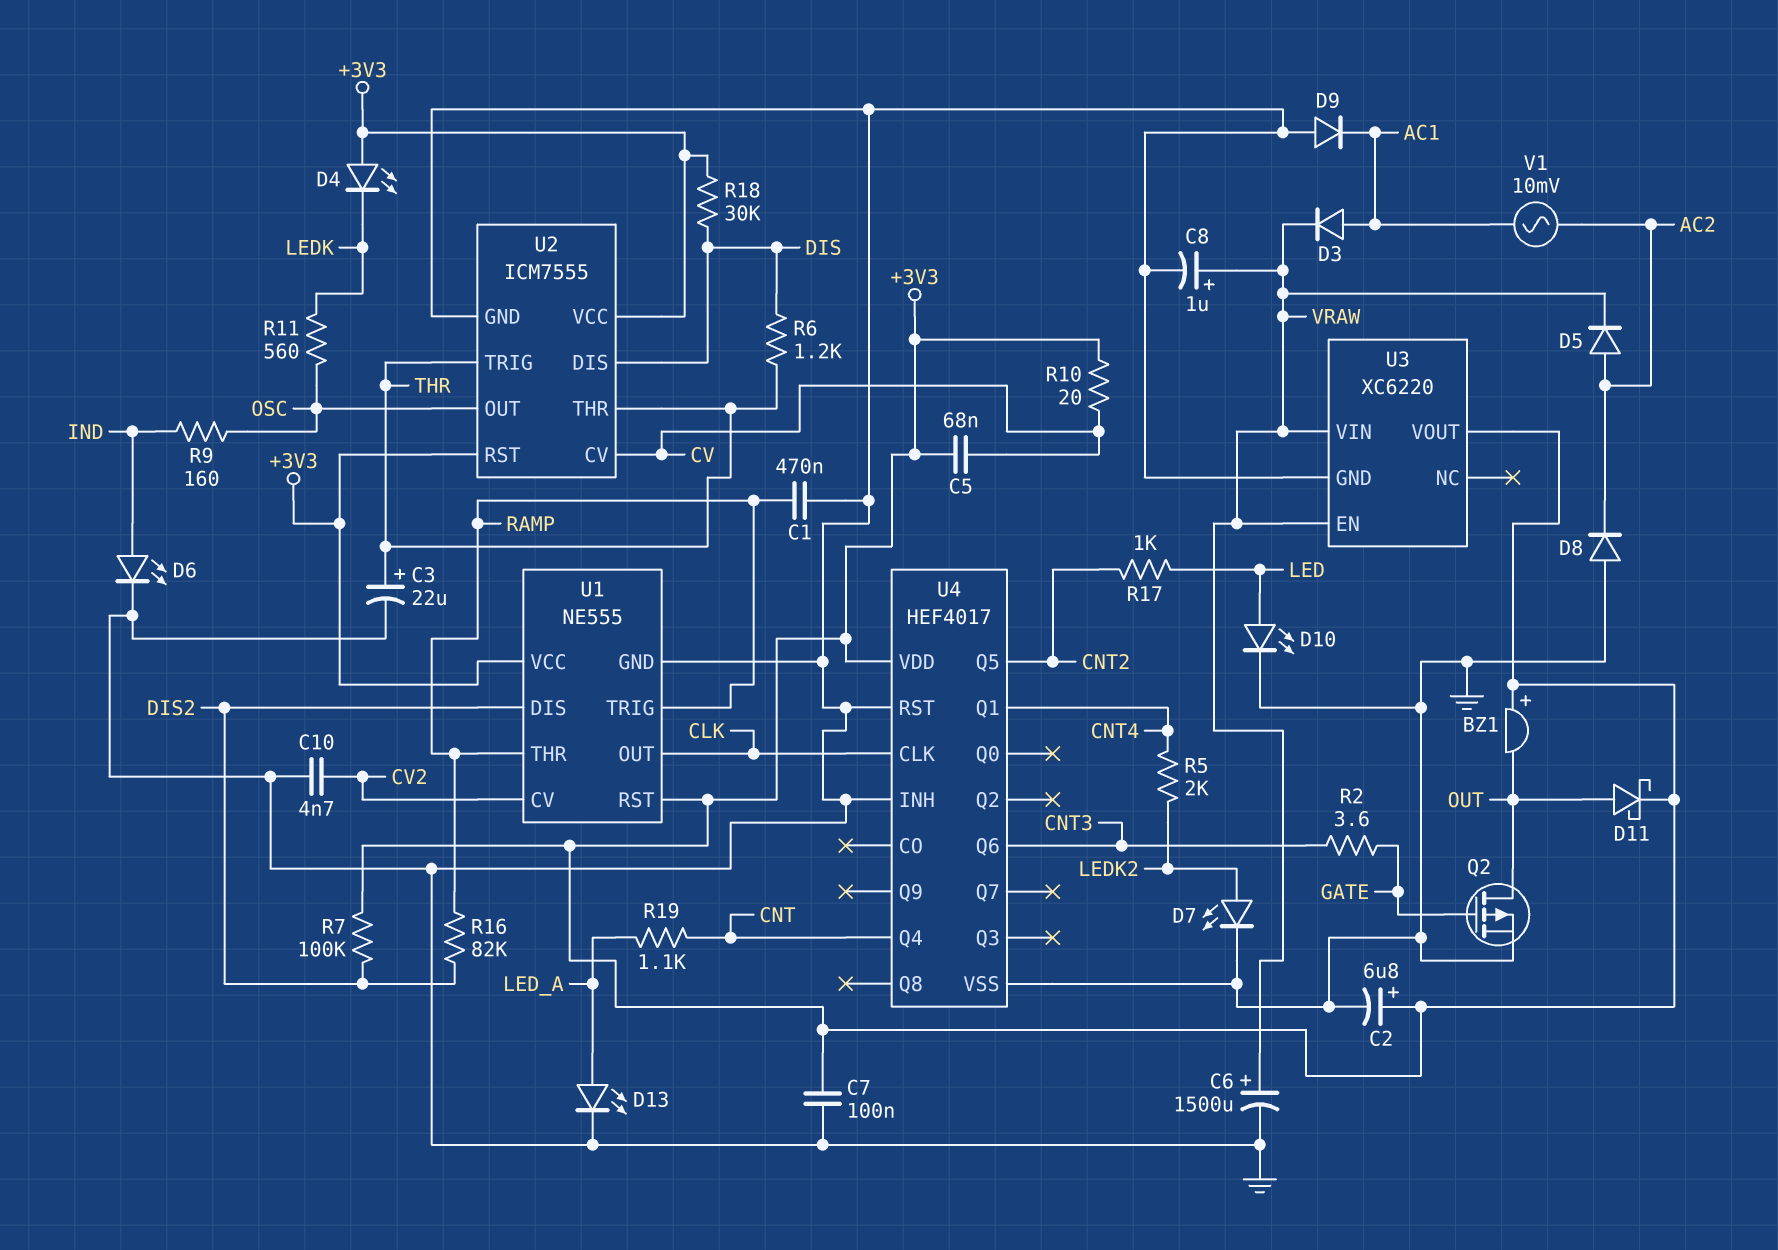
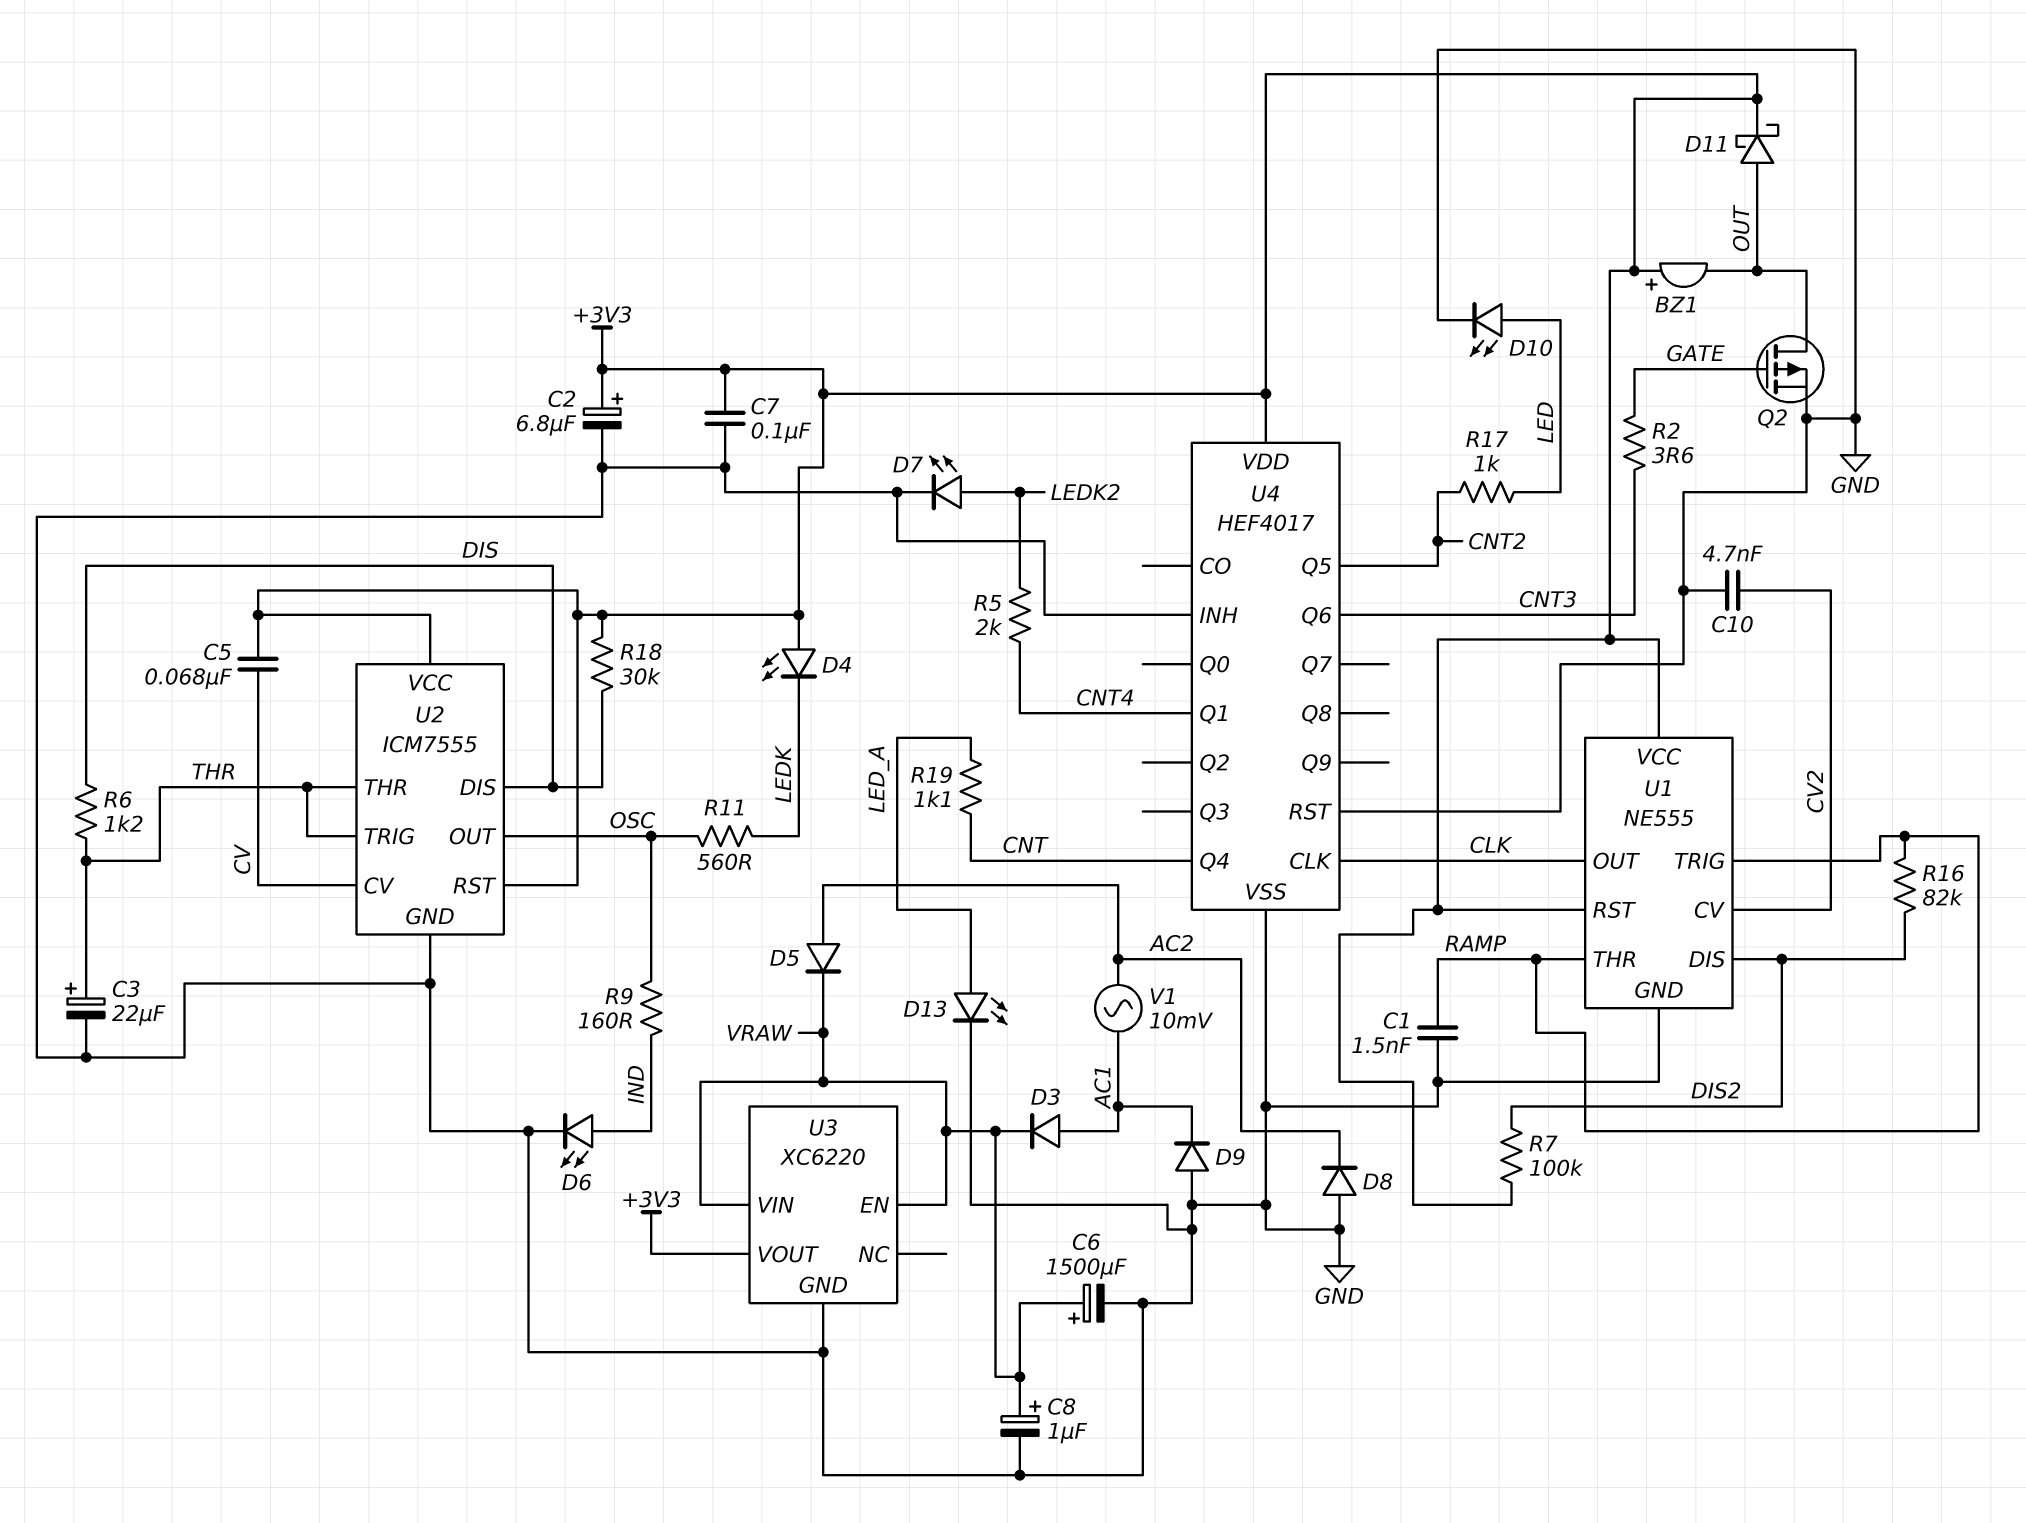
C1: 470nF (GND, RAMP) -> 1.5nF (GND, RAMP)
R10: 20 (+3V3, CV) -> none

